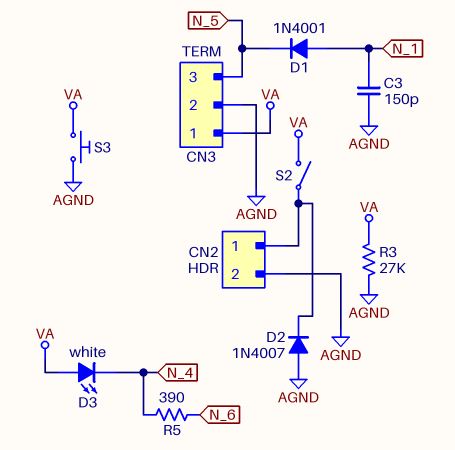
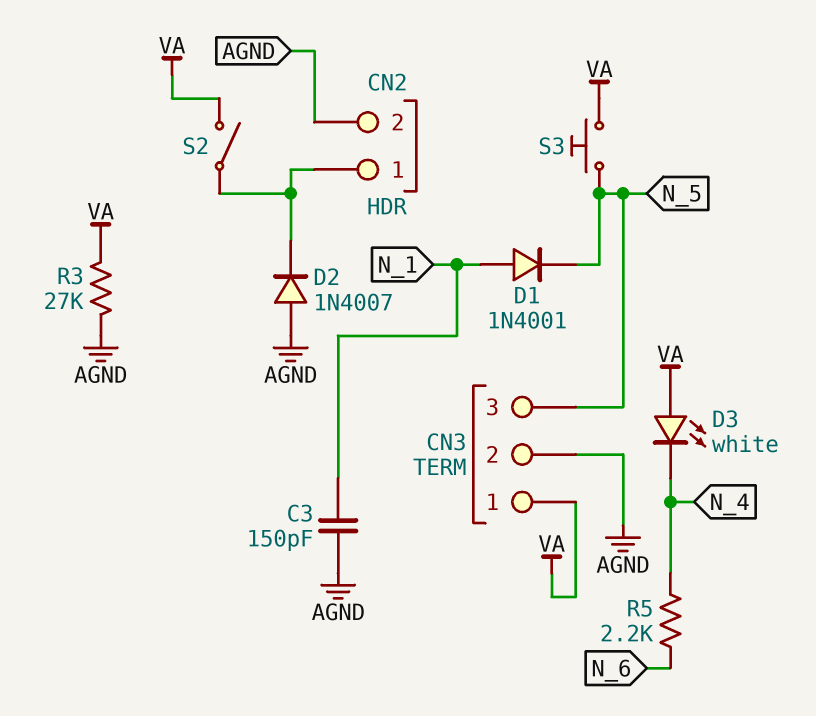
R5: 390 (N_4, N_6) -> 2.2k (N_4, N_6)
S3: button (AGND, VA) -> button (N_5, VA)

